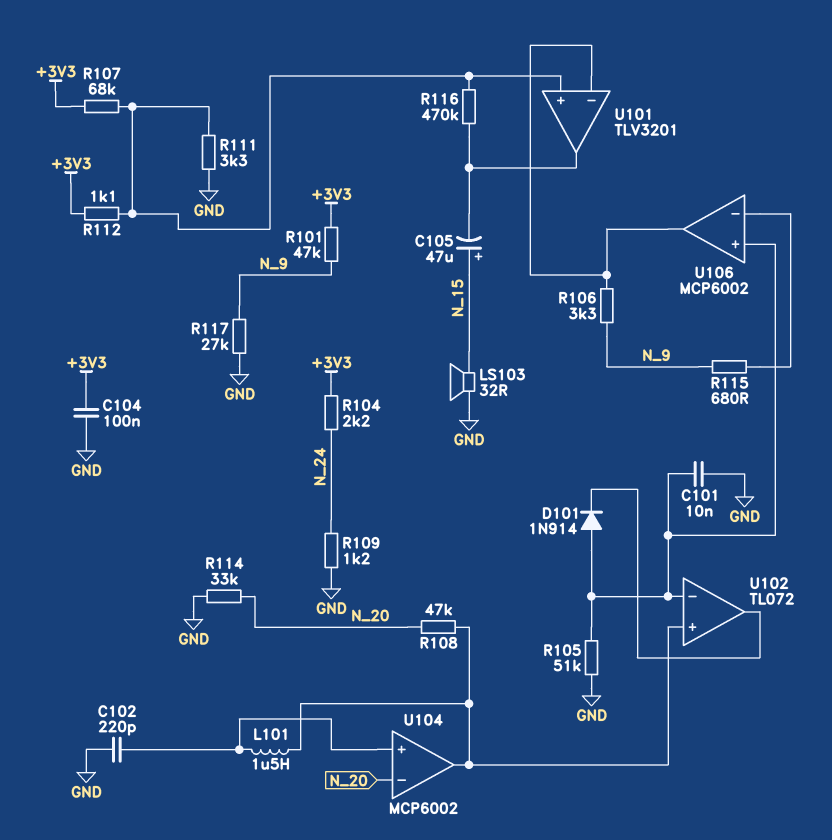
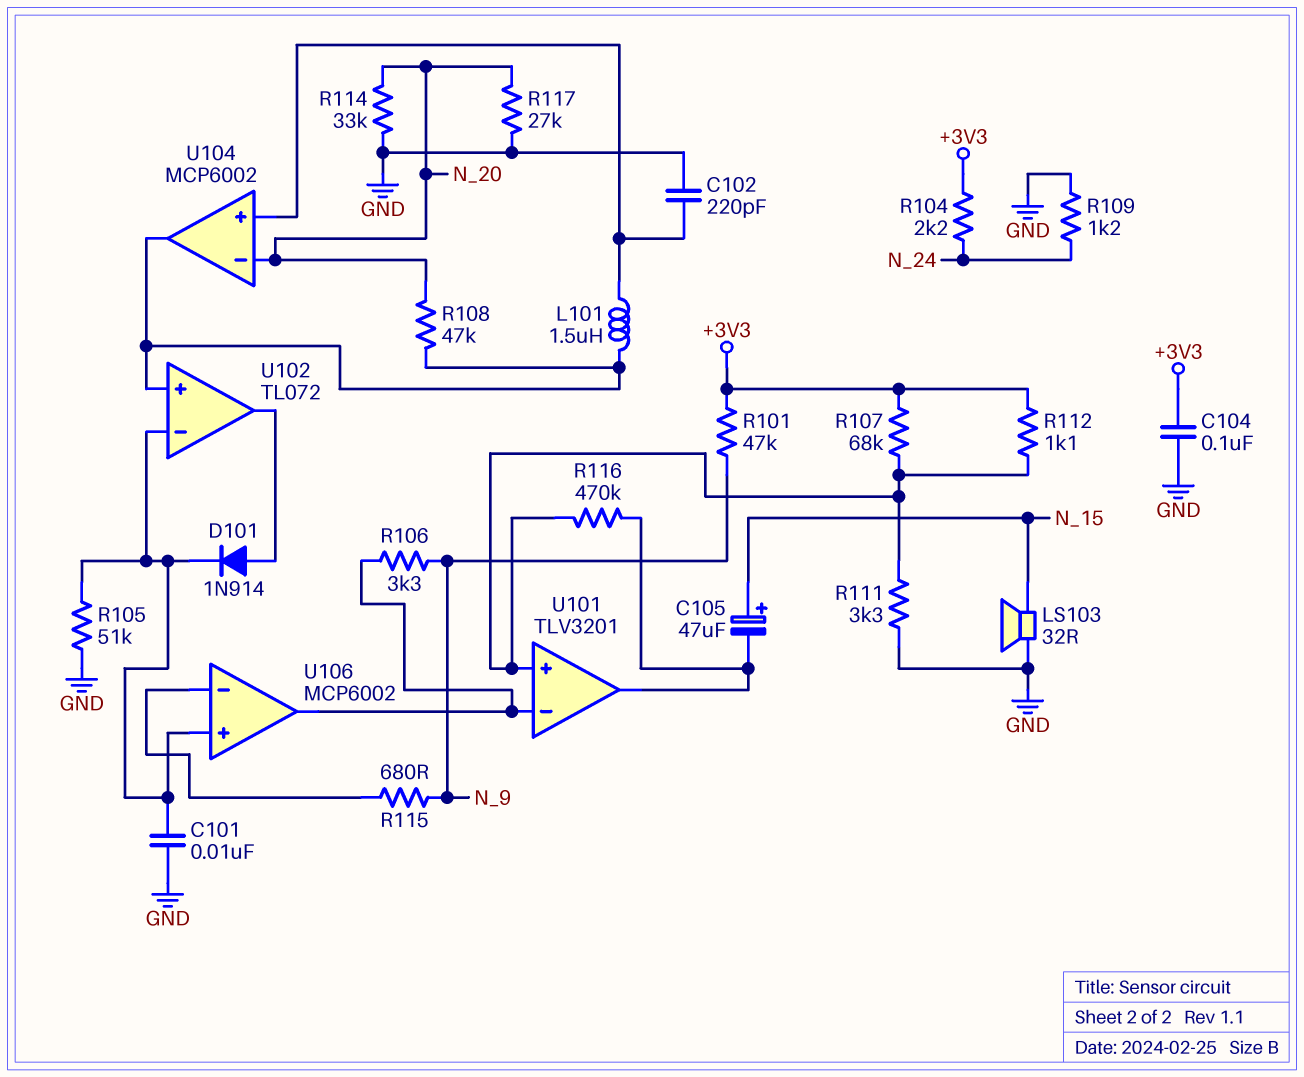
D101: diode 1N914 (A U102/in-, K U102/out) -> diode 1N914 (A U102/out, K U102/in-)
R117: 27k (GND, N_9) -> 27k (GND, N_20)

